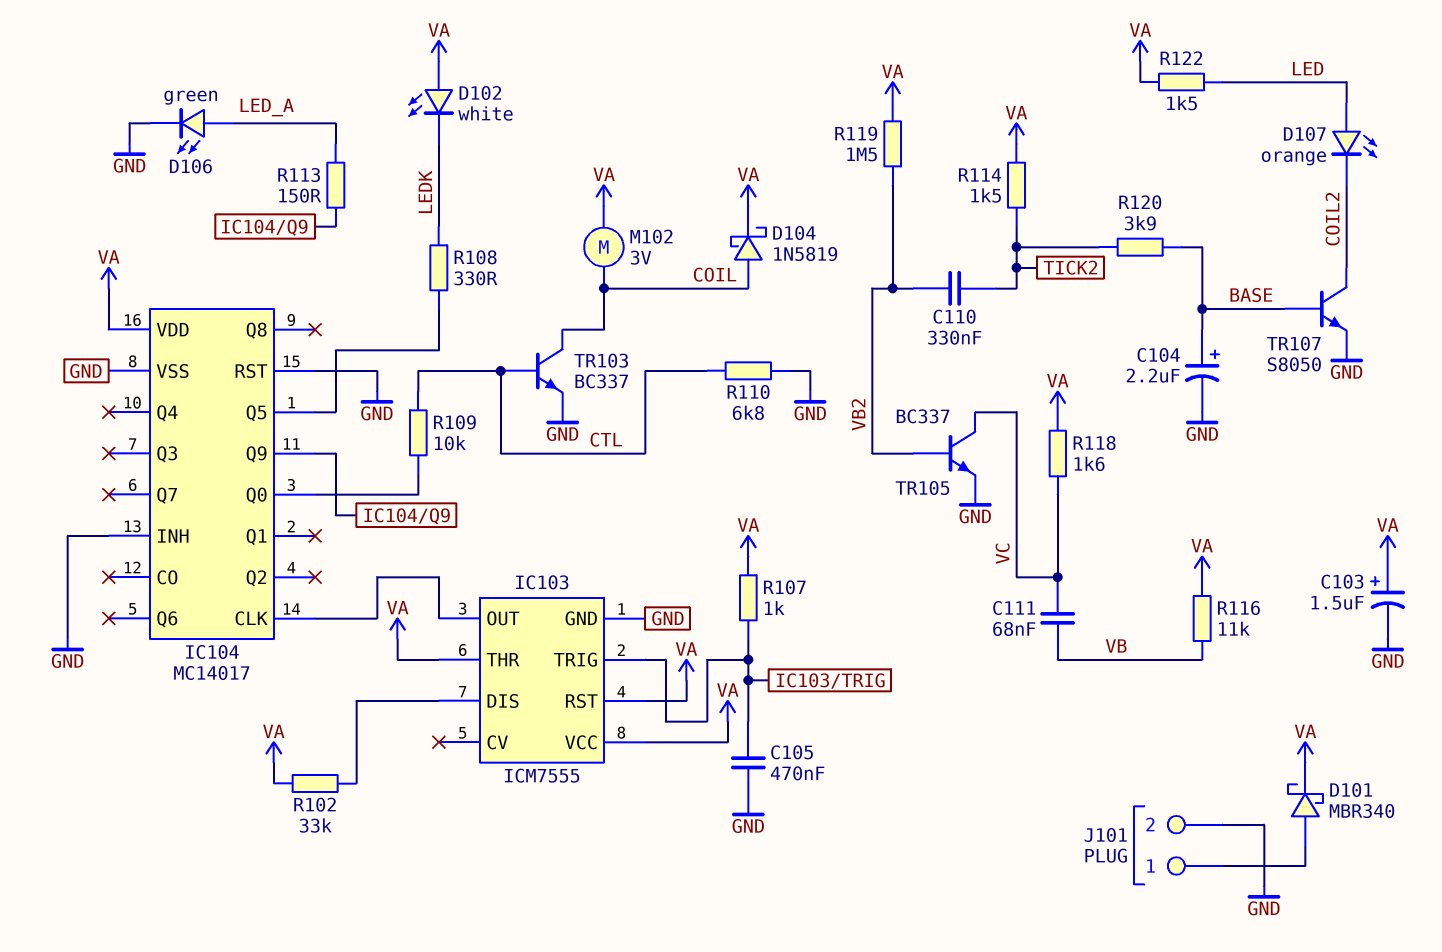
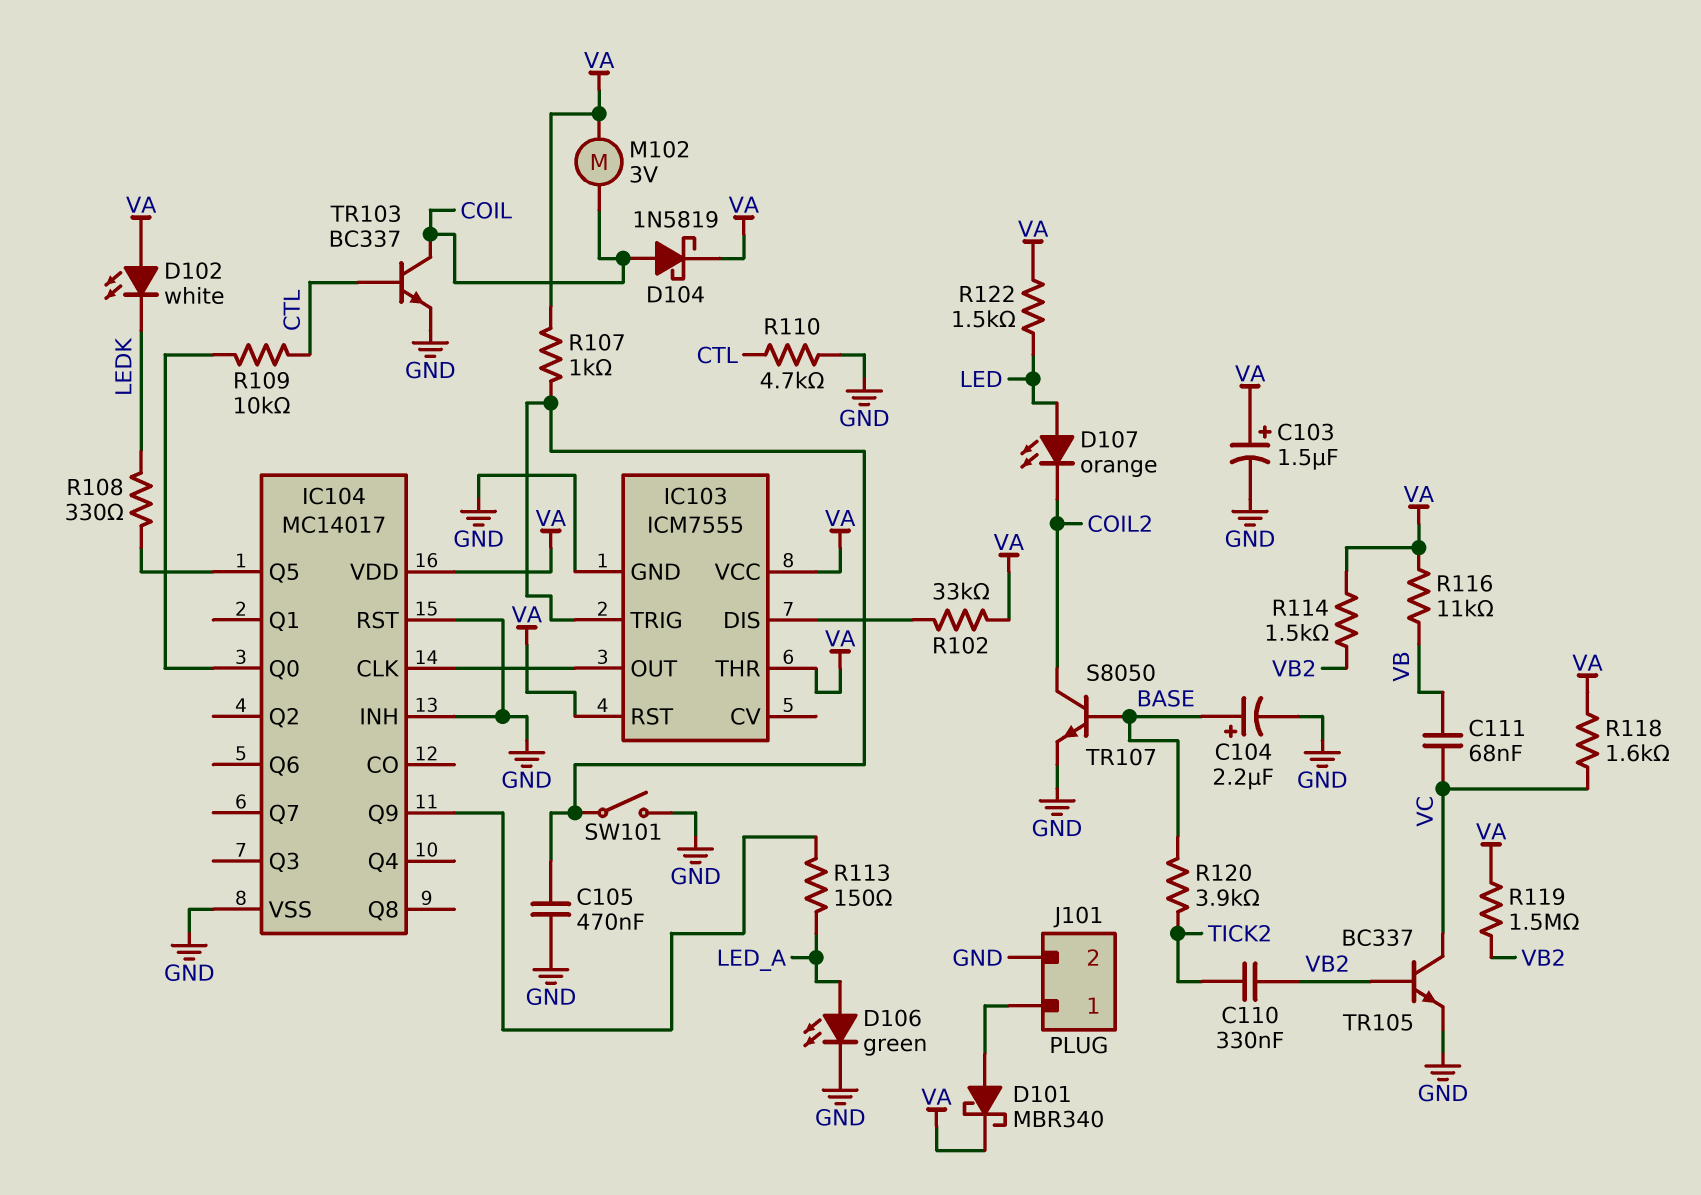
R110: 6.8k (CTL, GND) -> 4.7k (CTL, GND)
R114: 1.5k (TICK2, VA) -> 1.5k (VA, VB2)
SW101: none -> switch (GND, IC103/TRIG)

